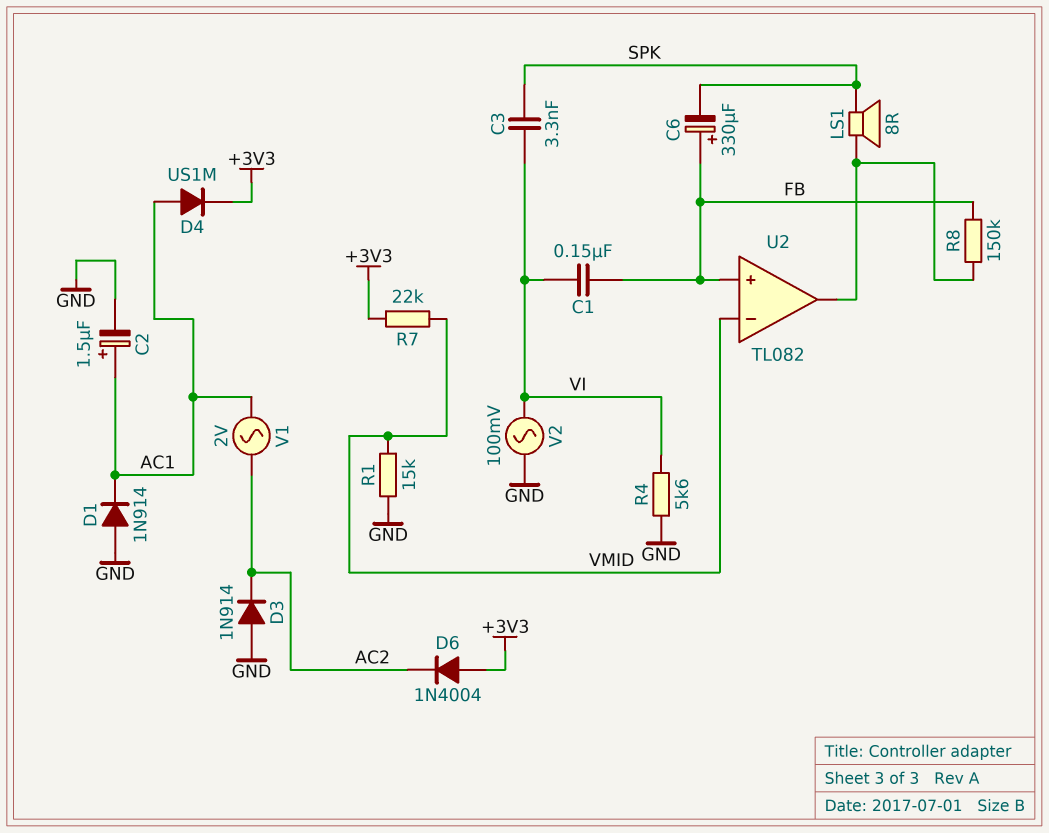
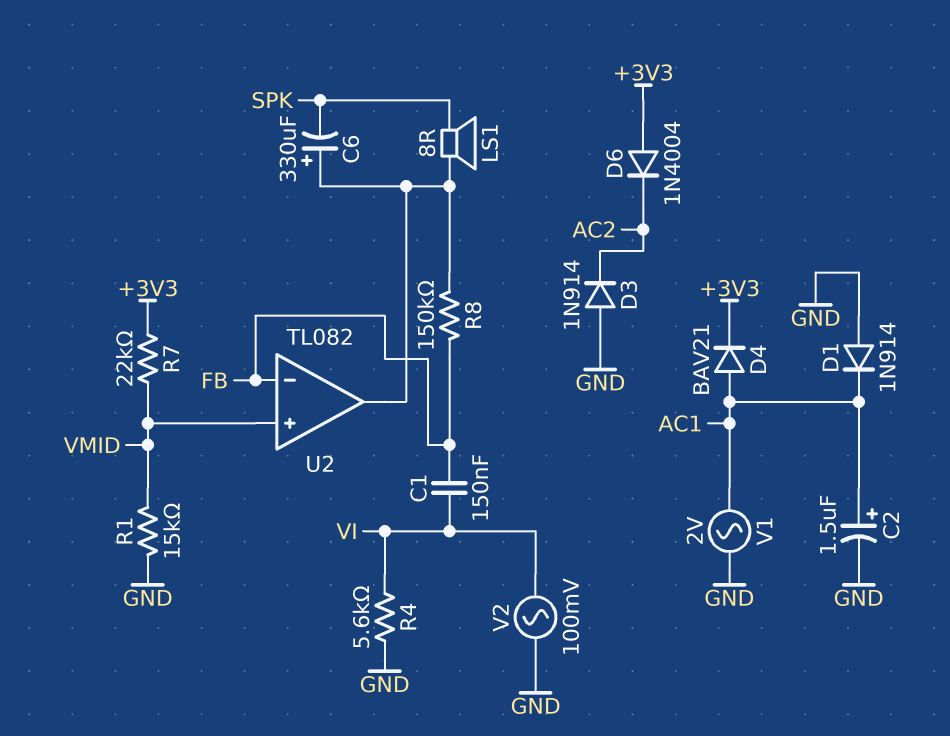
C3: 3.3nF (SPK, VI) -> none
C6: 330uF (plus FB, minus SPK) -> 330uF (plus U2/out, minus SPK)
D4: diode US1M (A AC1, K +3V3) -> diode BAV21 (A AC1, K +3V3)
U2 pin in+: FB -> VMID
U2 pin in-: VMID -> FB
V1: AC 2V (AC1, AC2) -> AC 2V (AC1, GND)

